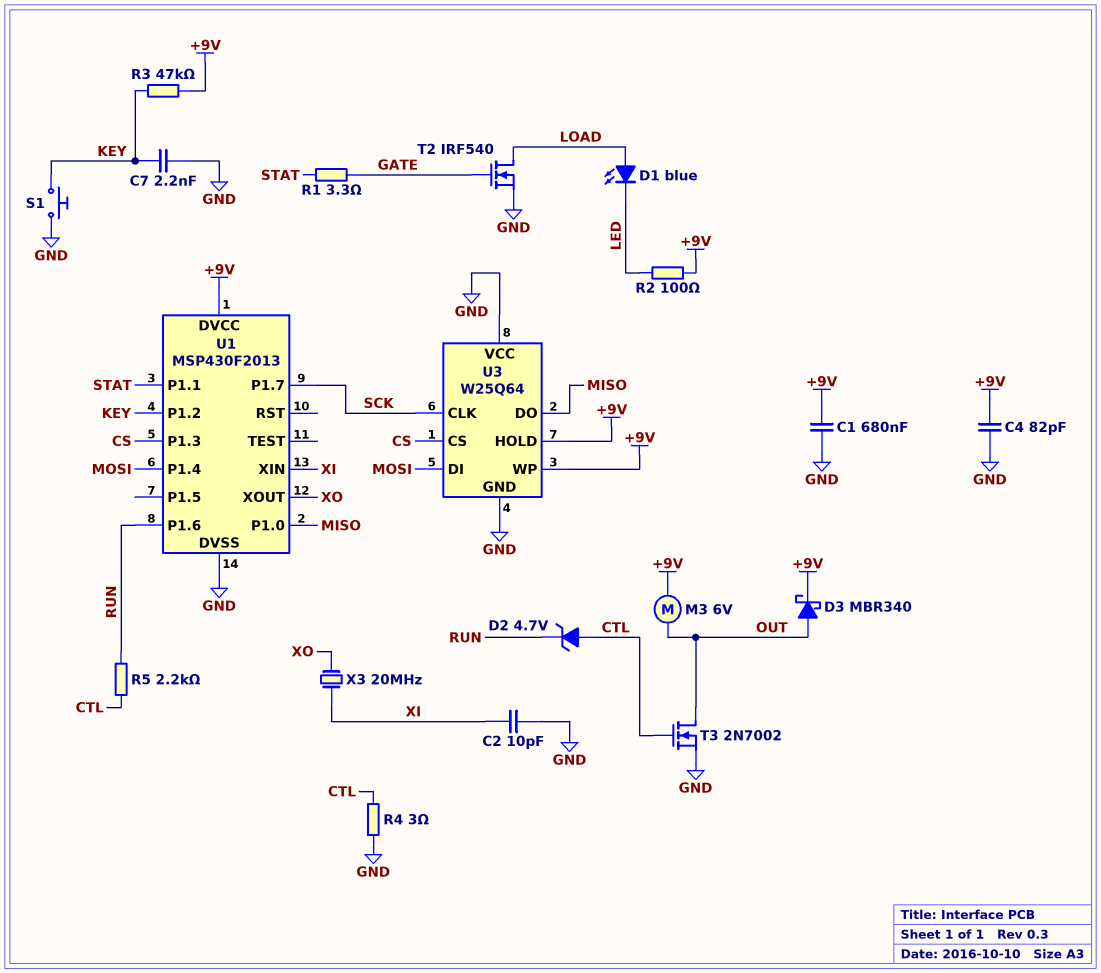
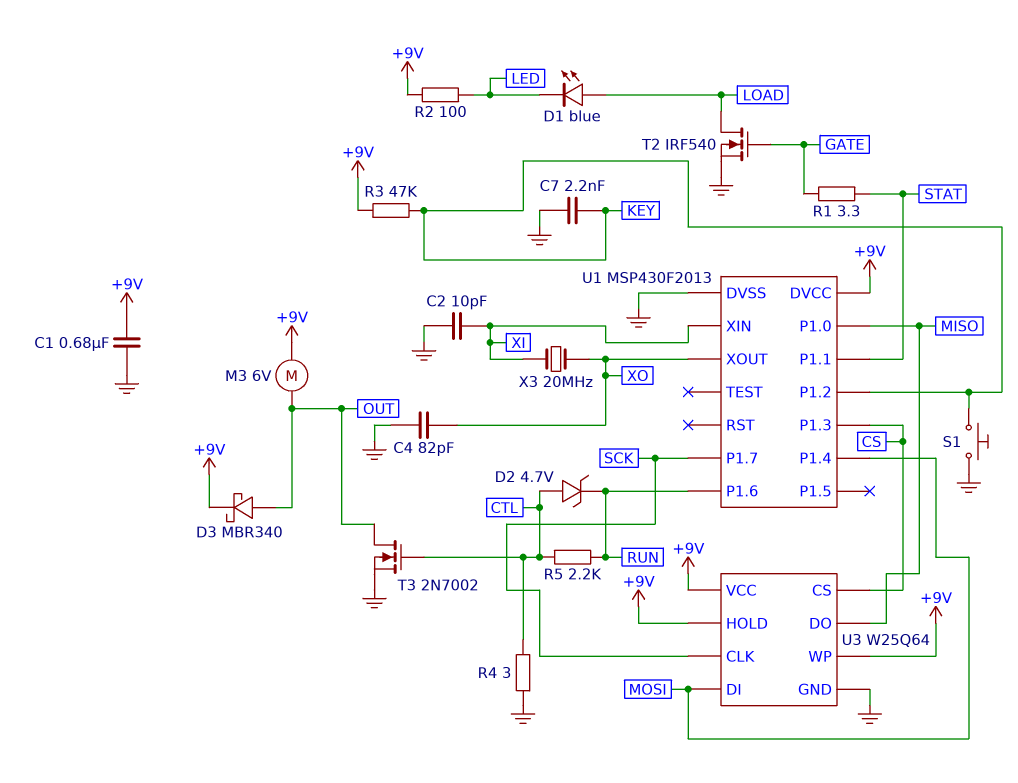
C4: 82pF (+9V, GND) -> 82pF (GND, XO)
U3 pin VCC: GND -> +9V

